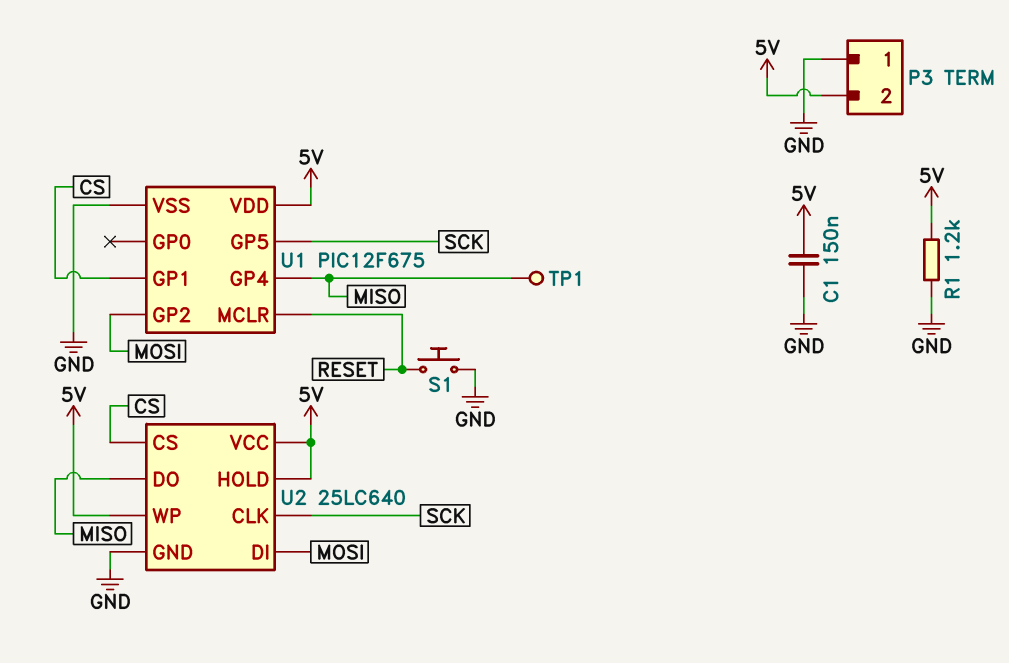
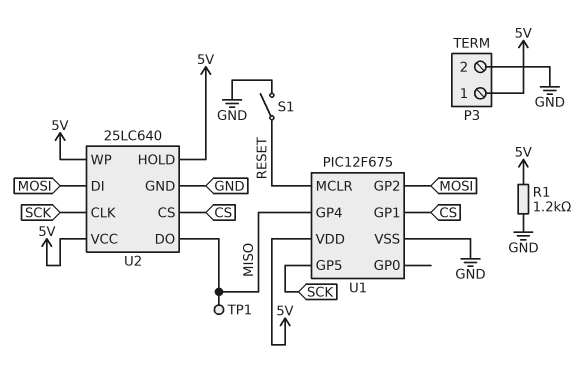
C1: 150nF (5V, GND) -> none
P3 pin 1: GND -> 5V
P3 pin 2: 5V -> GND
S1: button (GND, RESET) -> switch (GND, RESET)

